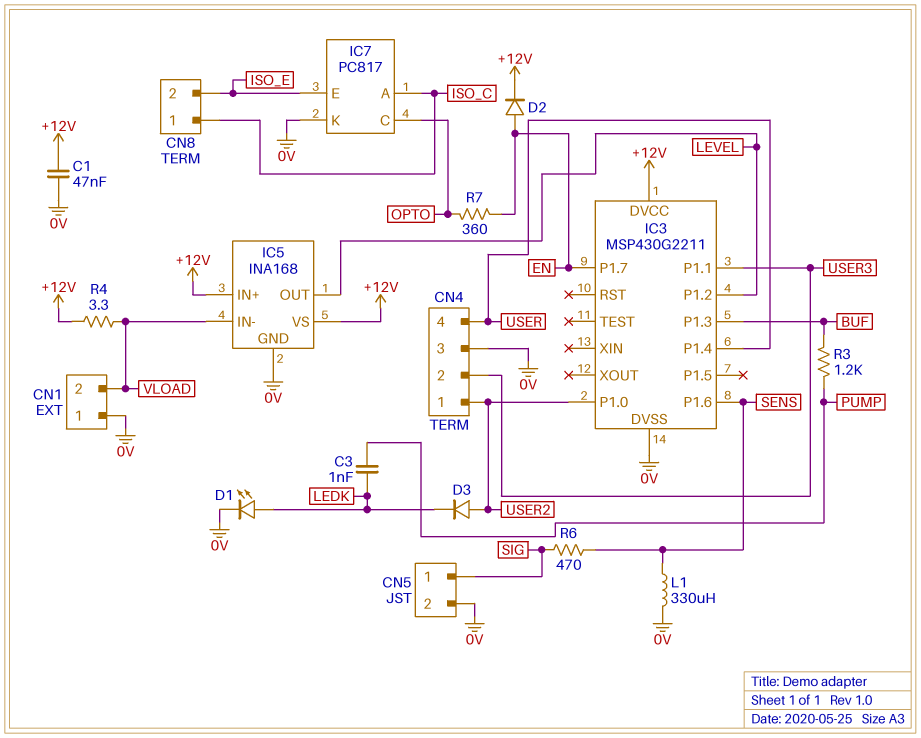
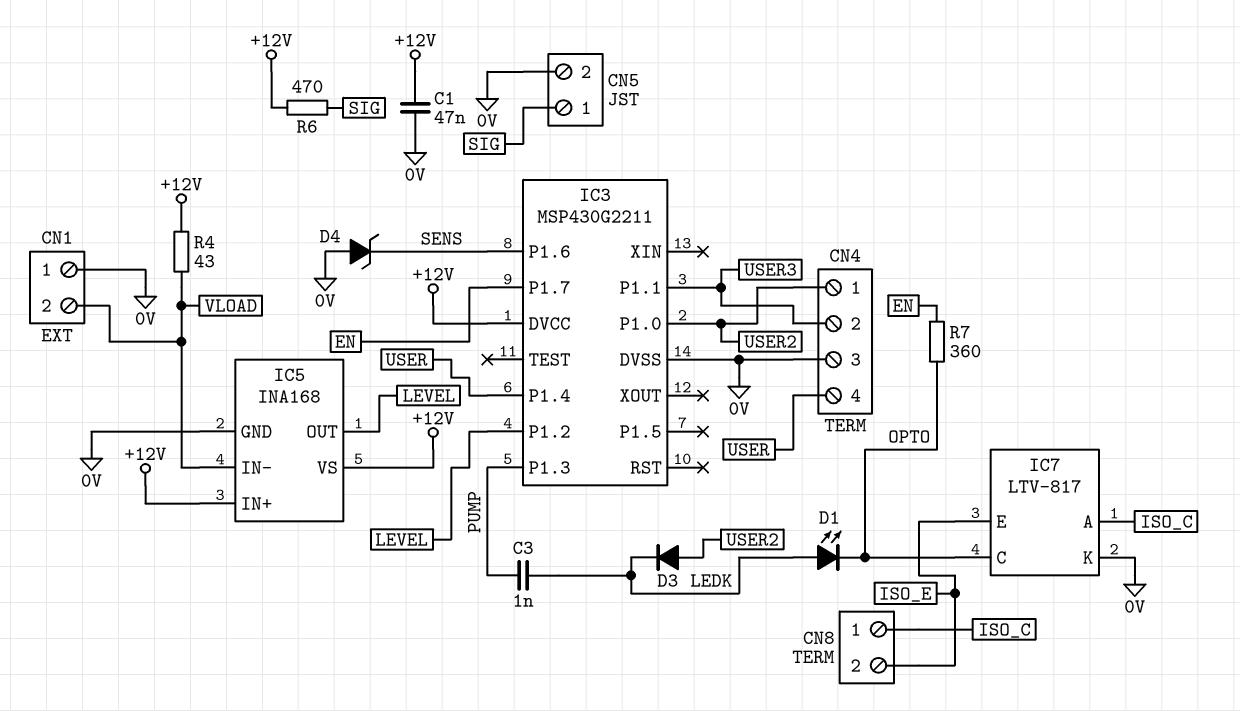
D1: LED (A LEDK, K 0V) -> LED (A LEDK, K OPTO)
D2: diode (A EN, K +12V) -> none
D4: none -> zener (A 0V, K SENS)
IC3 pin P1.3: BUF -> PUMP
IC7: PC817 -> LTV-817
L1: 330uH (0V, SENS) -> none
R3: 1.2k (BUF, PUMP) -> none
R4: 3.3 (+12V, VLOAD) -> 43 (+12V, VLOAD)
R6: 470 (SENS, SIG) -> 470 (+12V, SIG)

